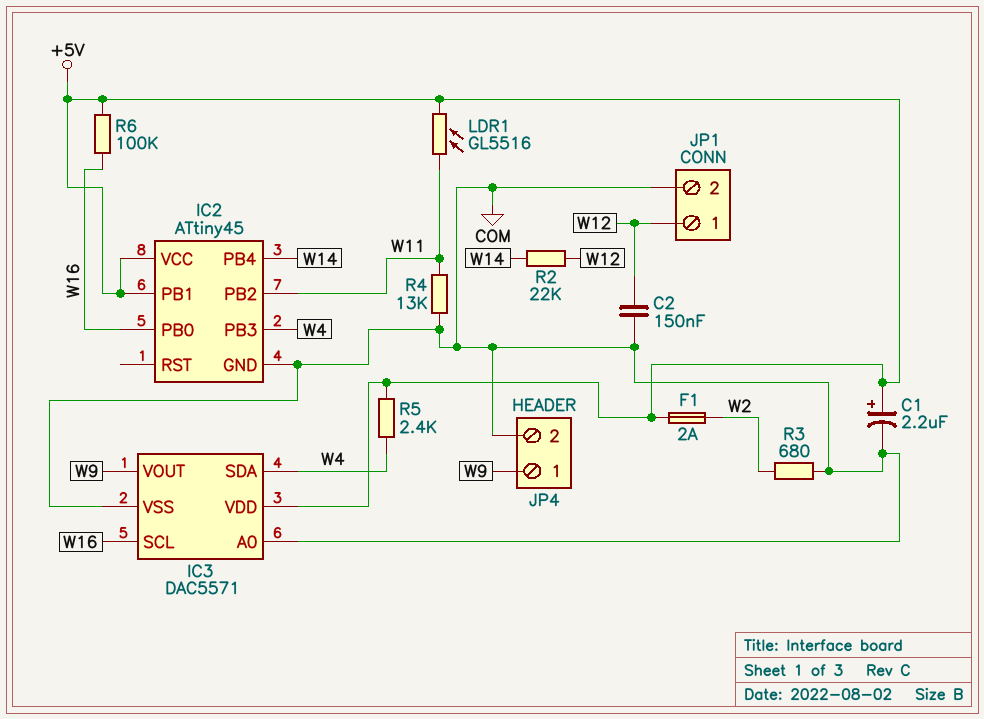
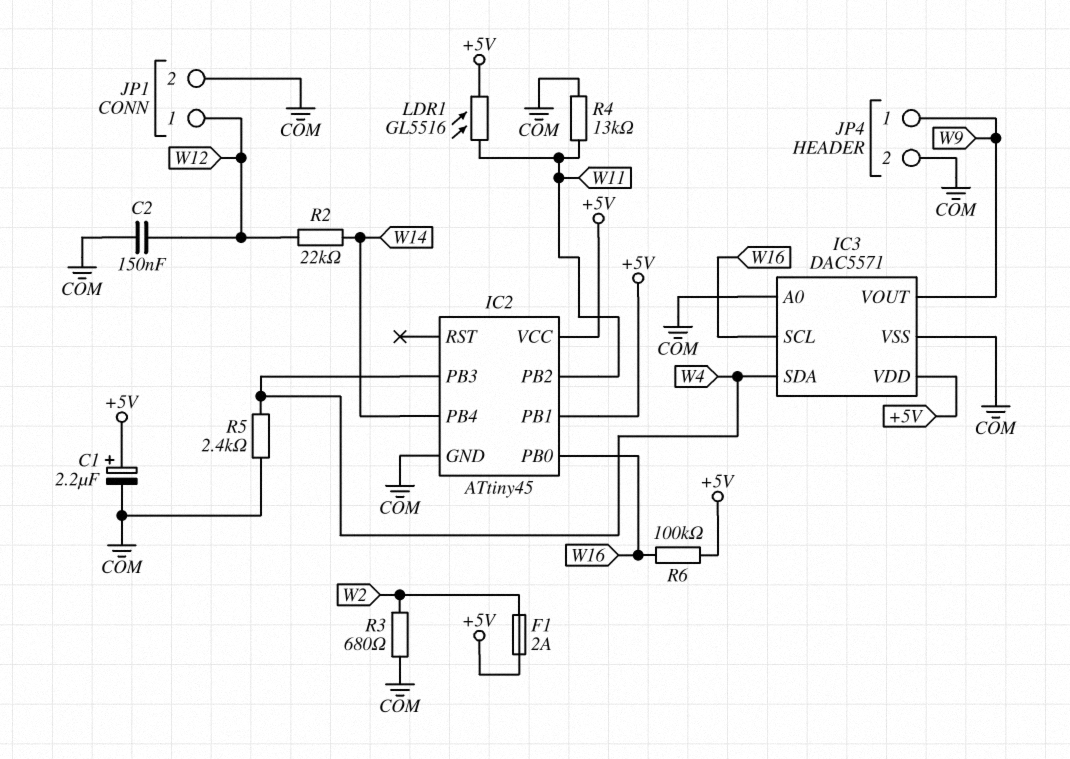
R5: 2.4k (+5V, W4) -> 2.4k (COM, W4)

